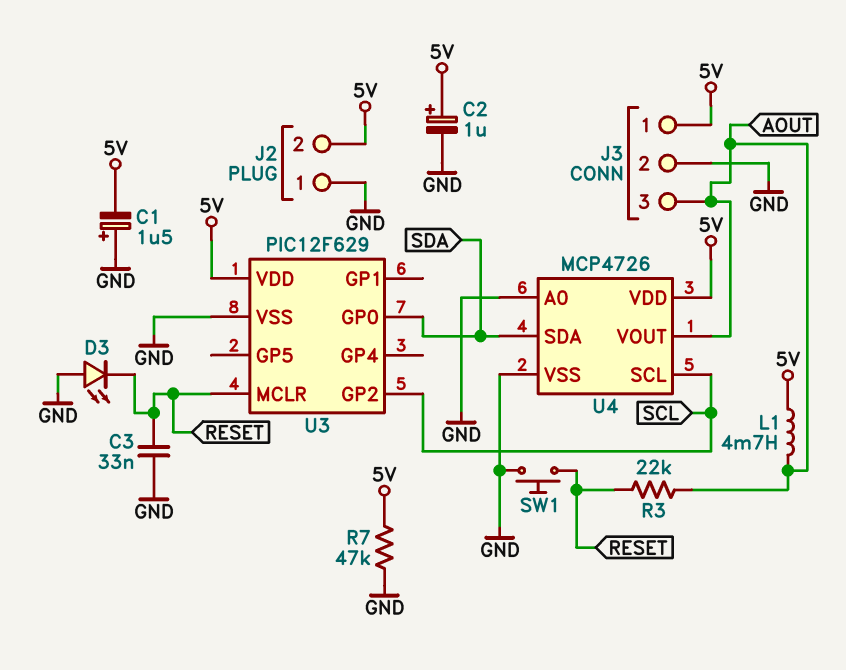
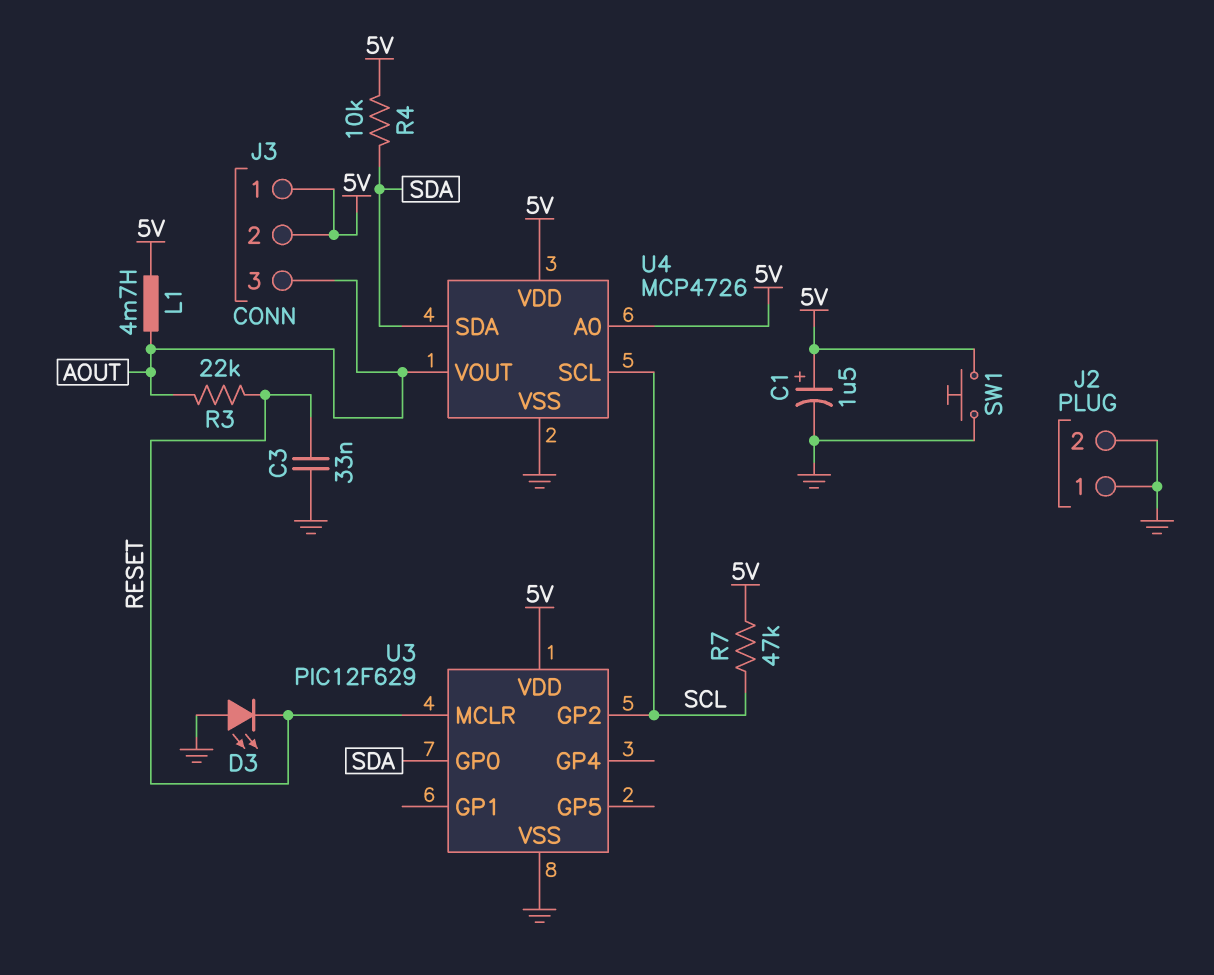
C1: 1.5uF (plus GND, minus 5V) -> 1.5uF (plus 5V, minus GND)
C2: 1uF (plus 5V, minus GND) -> none
J2 pin 2: 5V -> GND
J3 pin 2: GND -> 5V
R4: none -> 10k (5V, SDA)
R7: 47k (5V, GND) -> 47k (5V, SCL)
SW1: button (GND, RESET) -> button (5V, GND)
U4 pin A0: GND -> 5V

